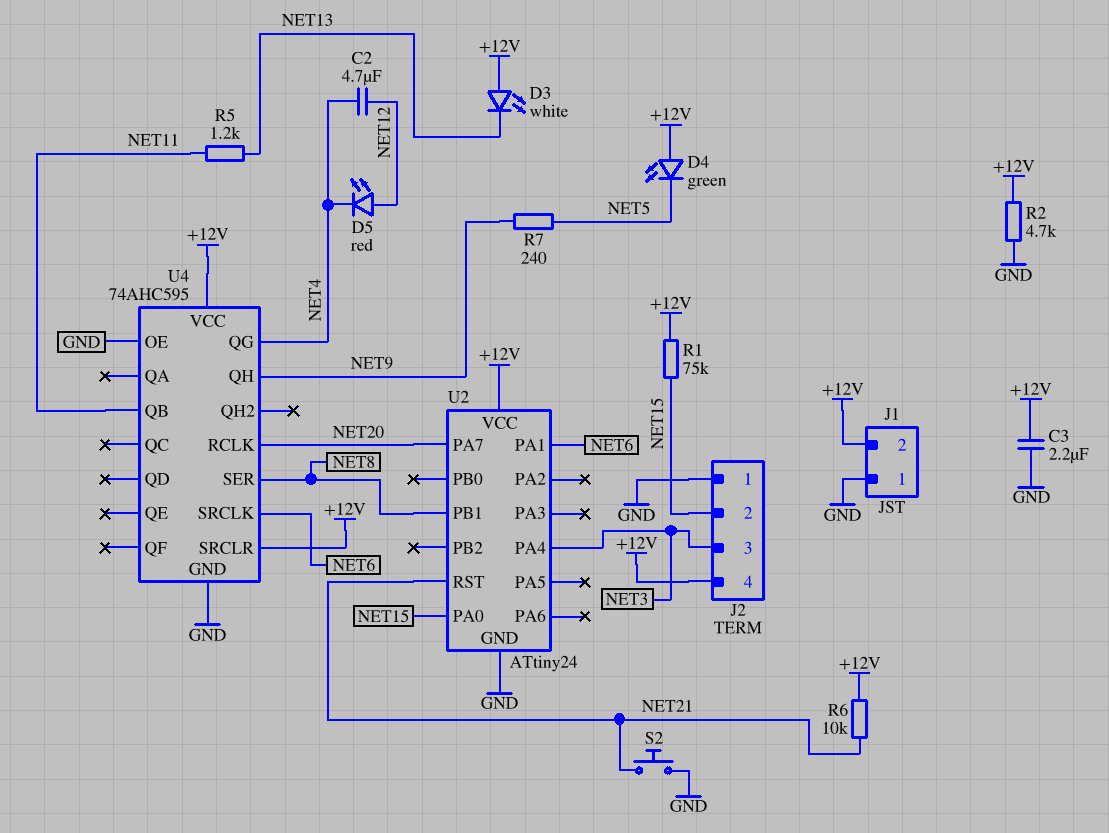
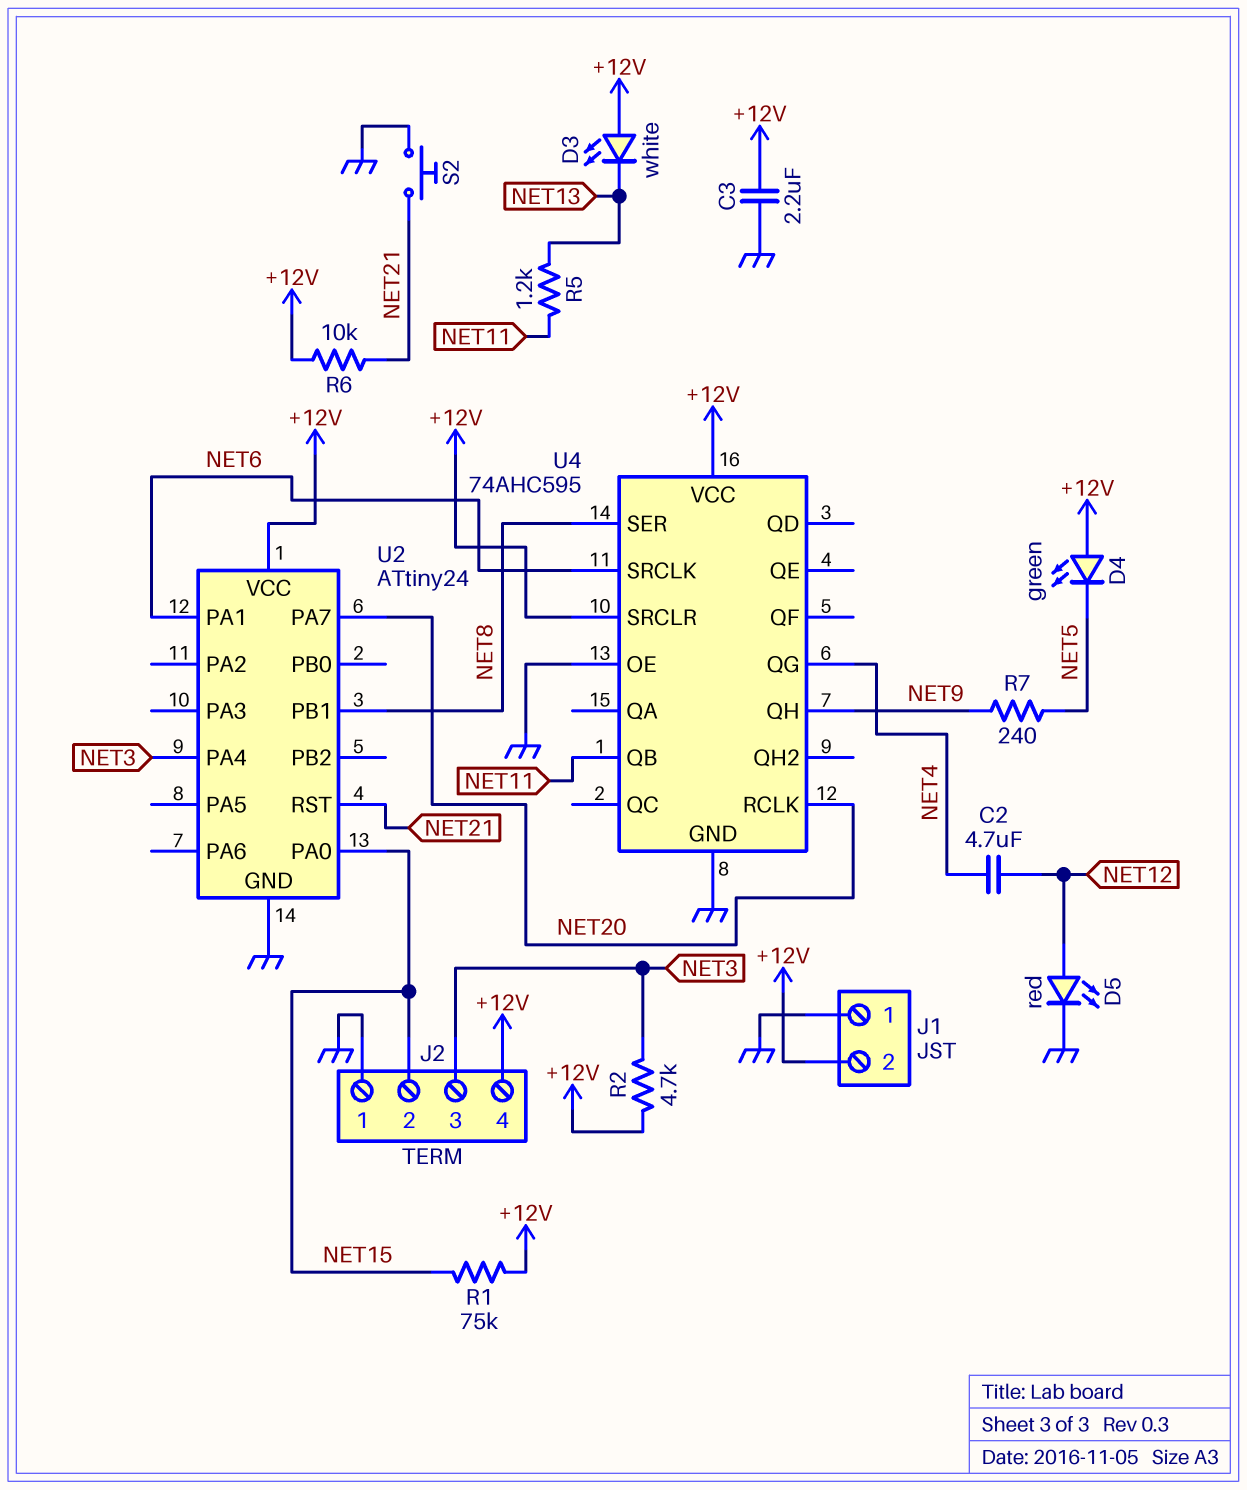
D5: LED red (A NET12, K NET4) -> LED red (A NET12, K GND)
R2: 4.7k (+12V, GND) -> 4.7k (+12V, NET3)

